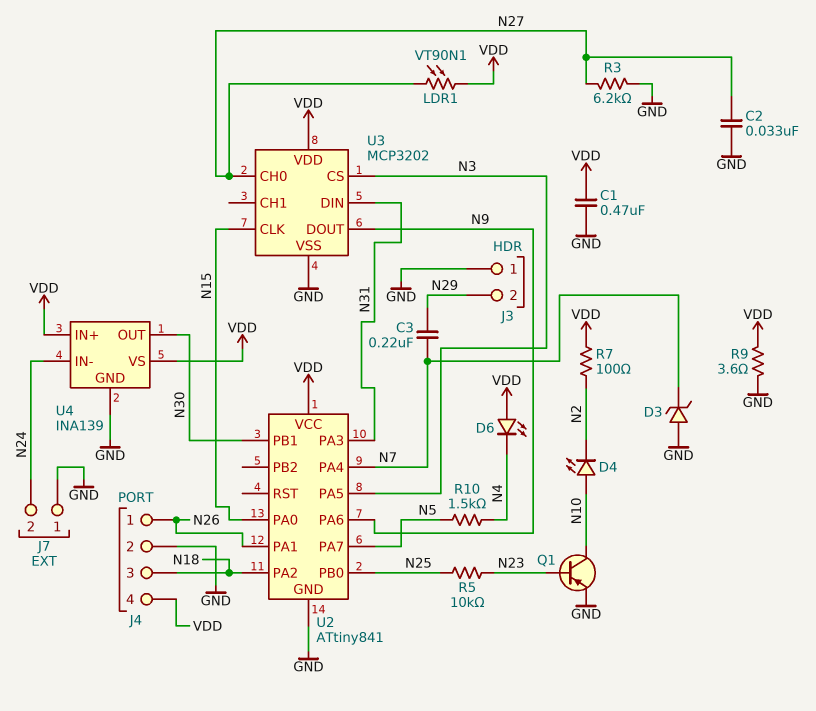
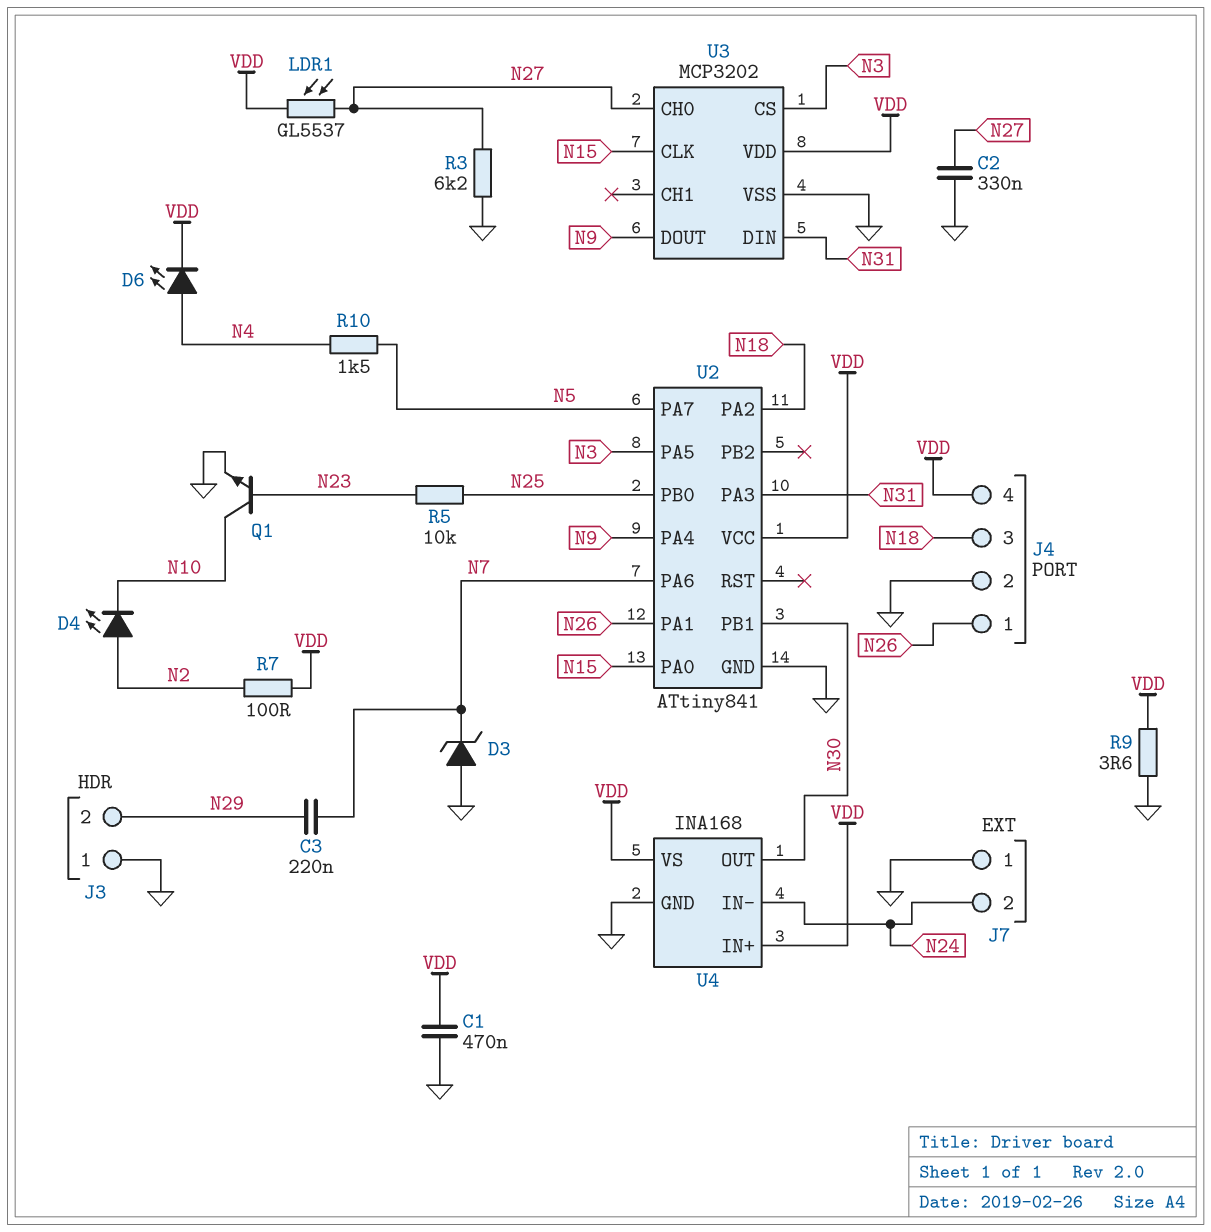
C2: 33nF (GND, N27) -> 330nF (GND, N27)
D4: LED (A N10, K N2) -> LED (A N2, K N10)
D6: LED (A VDD, K N4) -> LED (A N4, K VDD)
LDR1: VT90N1 (N27, VDD) -> GL5537 (N27, VDD)
Q1: PNP (B N23, C N10, E GND) -> NPN (B N23, C N10, E GND)
U2 pin PA4: N7 -> N9
U2 pin PA6: N9 -> N7
U4: INA139 -> INA168

